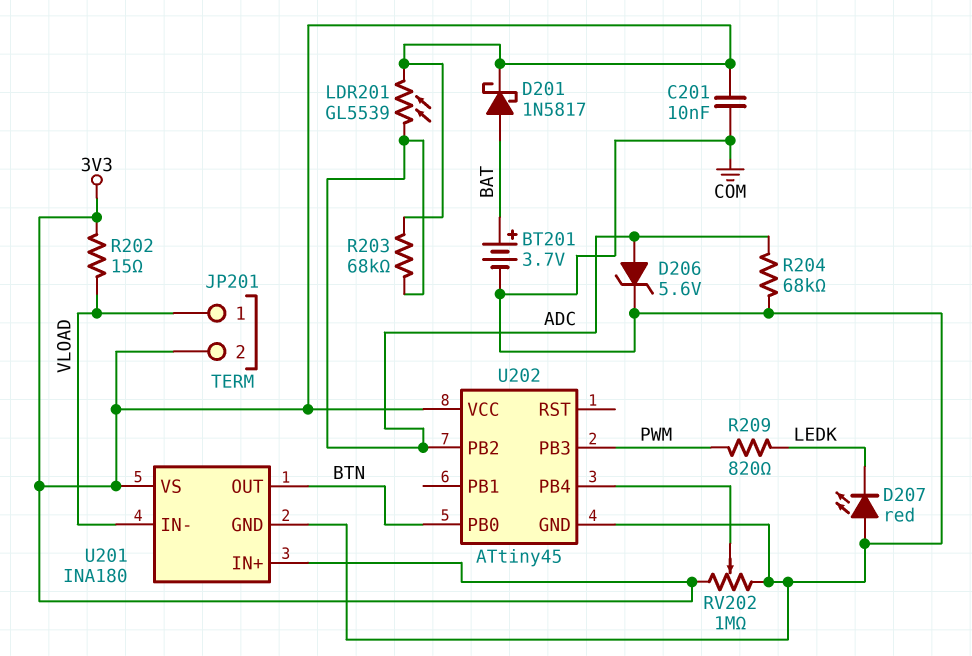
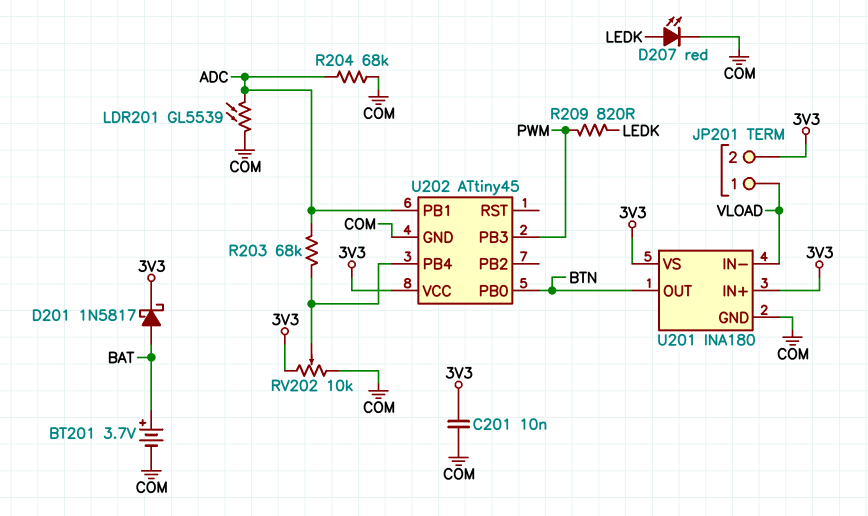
D206: zener 5.6V (A ADC, K COM) -> none
D207: LED red (A COM, K LEDK) -> LED red (A LEDK, K COM)
LDR201: GL5539 (3V3, ADC) -> GL5539 (ADC, COM)
R202: 15 (3V3, VLOAD) -> none
R203: 68k (3V3, ADC) -> 68k (ADC, U202/PB4)
RV202: 1M (3V3, COM, wiper U202/PB4) -> 10k (3V3, COM, wiper U202/PB4)
U202 pin PB1: none -> ADC
U202 pin PB2: ADC -> none

